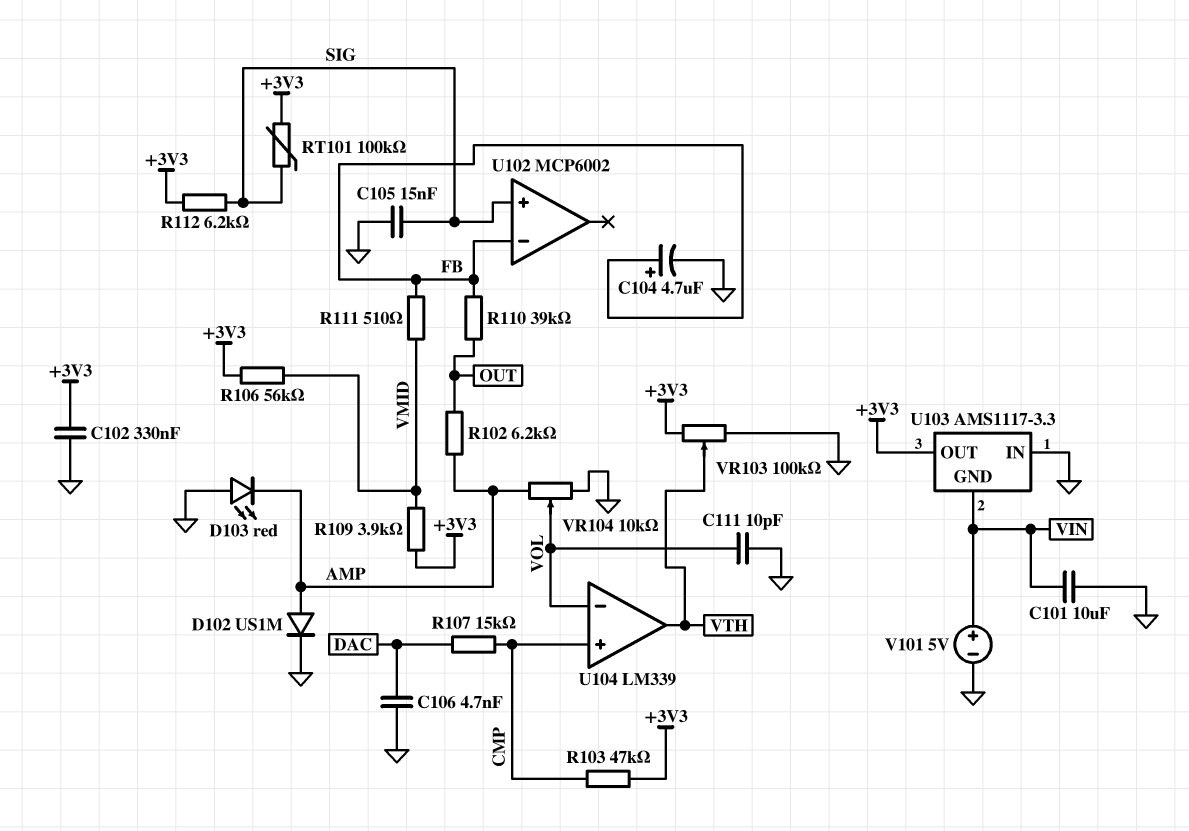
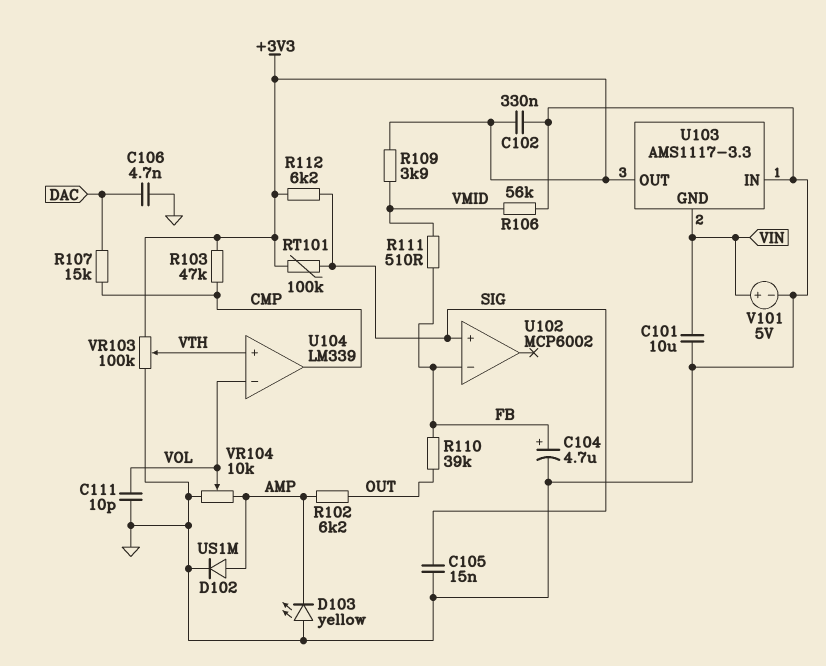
D103: LED red (A GND, K AMP) -> LED yellow (A GND, K AMP)
R106: 56k (+3V3, VMID) -> 56k (GND, VMID)
U104 pin in+: CMP -> VTH
U104 pin out: VTH -> CMP

